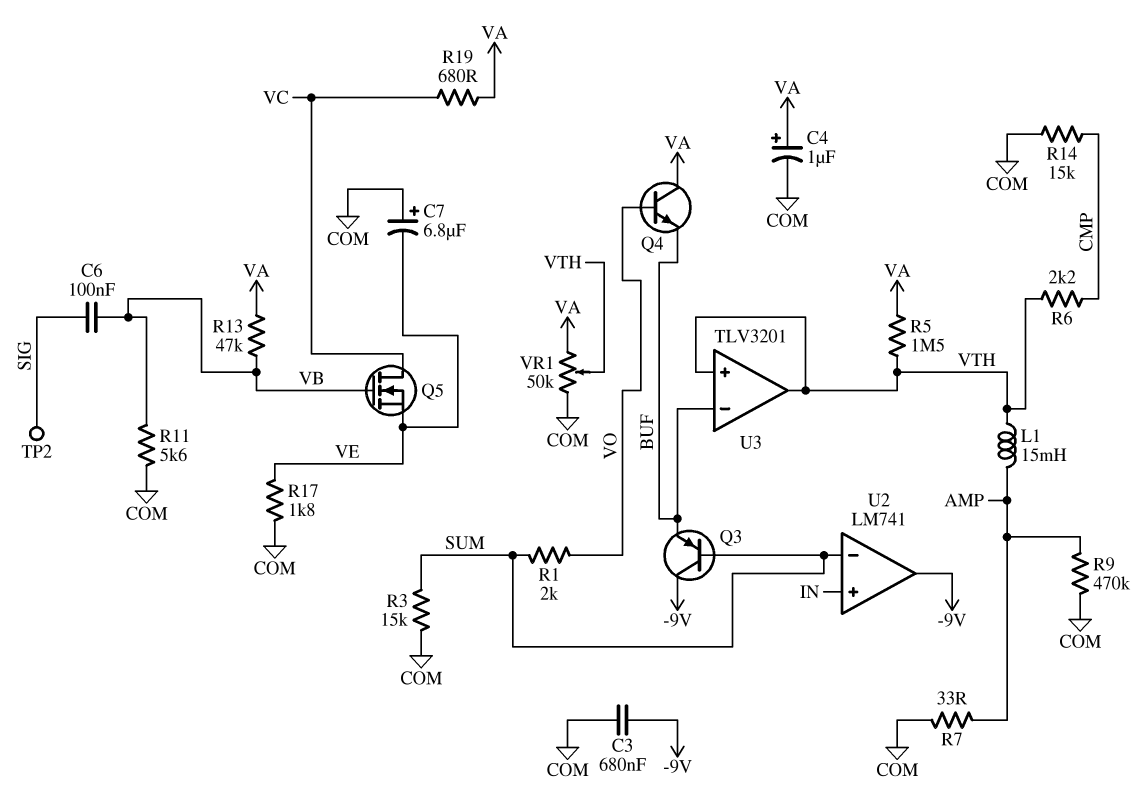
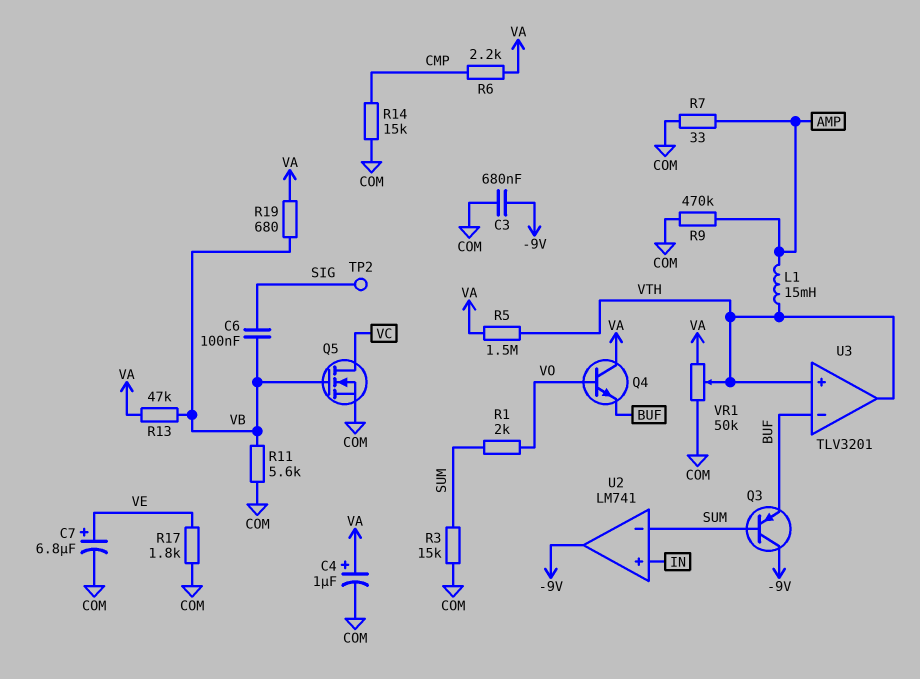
C7: 6.8uF (plus COM, minus VE) -> 6.8uF (plus VE, minus COM)
Q5: NMOS (G VB, D VC, S VE) -> NMOS (G VB, D VC, S COM)
R6: 2.2k (CMP, VTH) -> 2.2k (CMP, VA)
R19: 680 (VA, VC) -> 680 (VA, VB)

